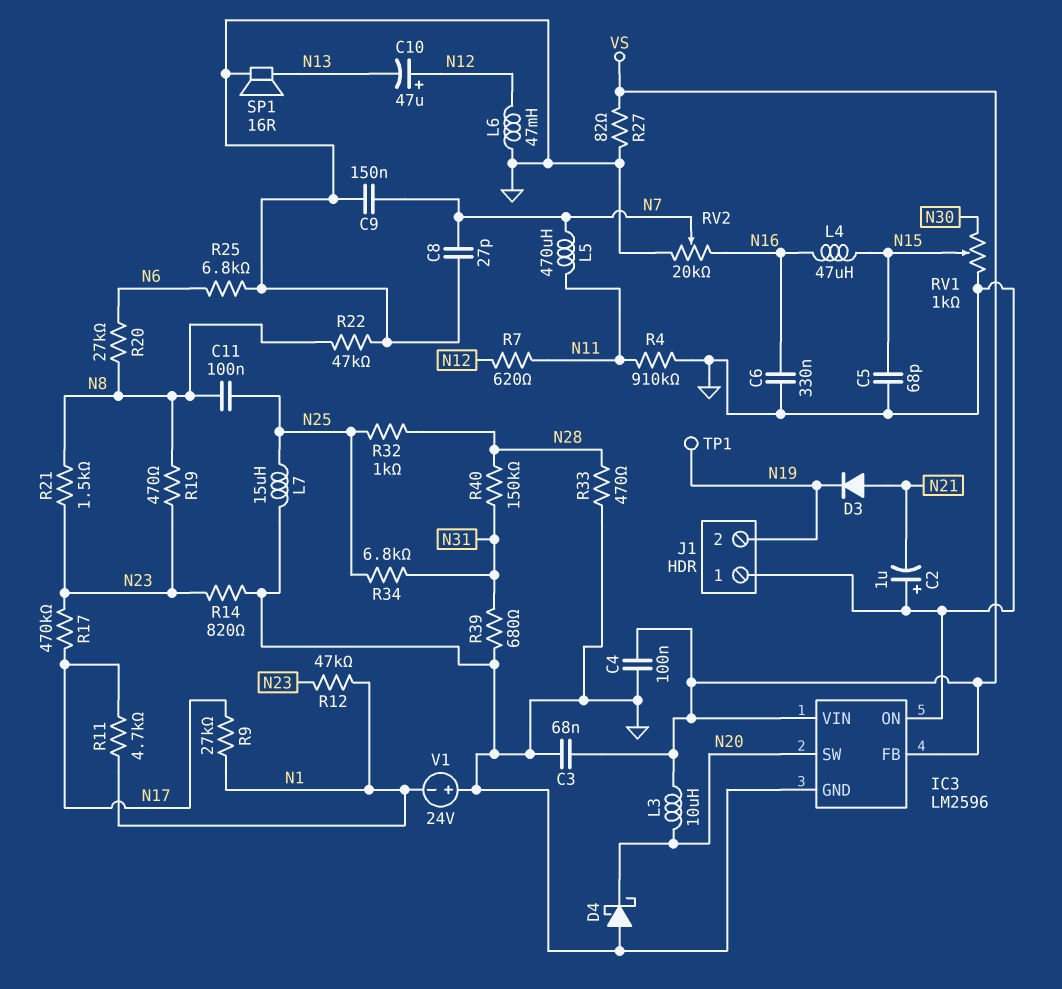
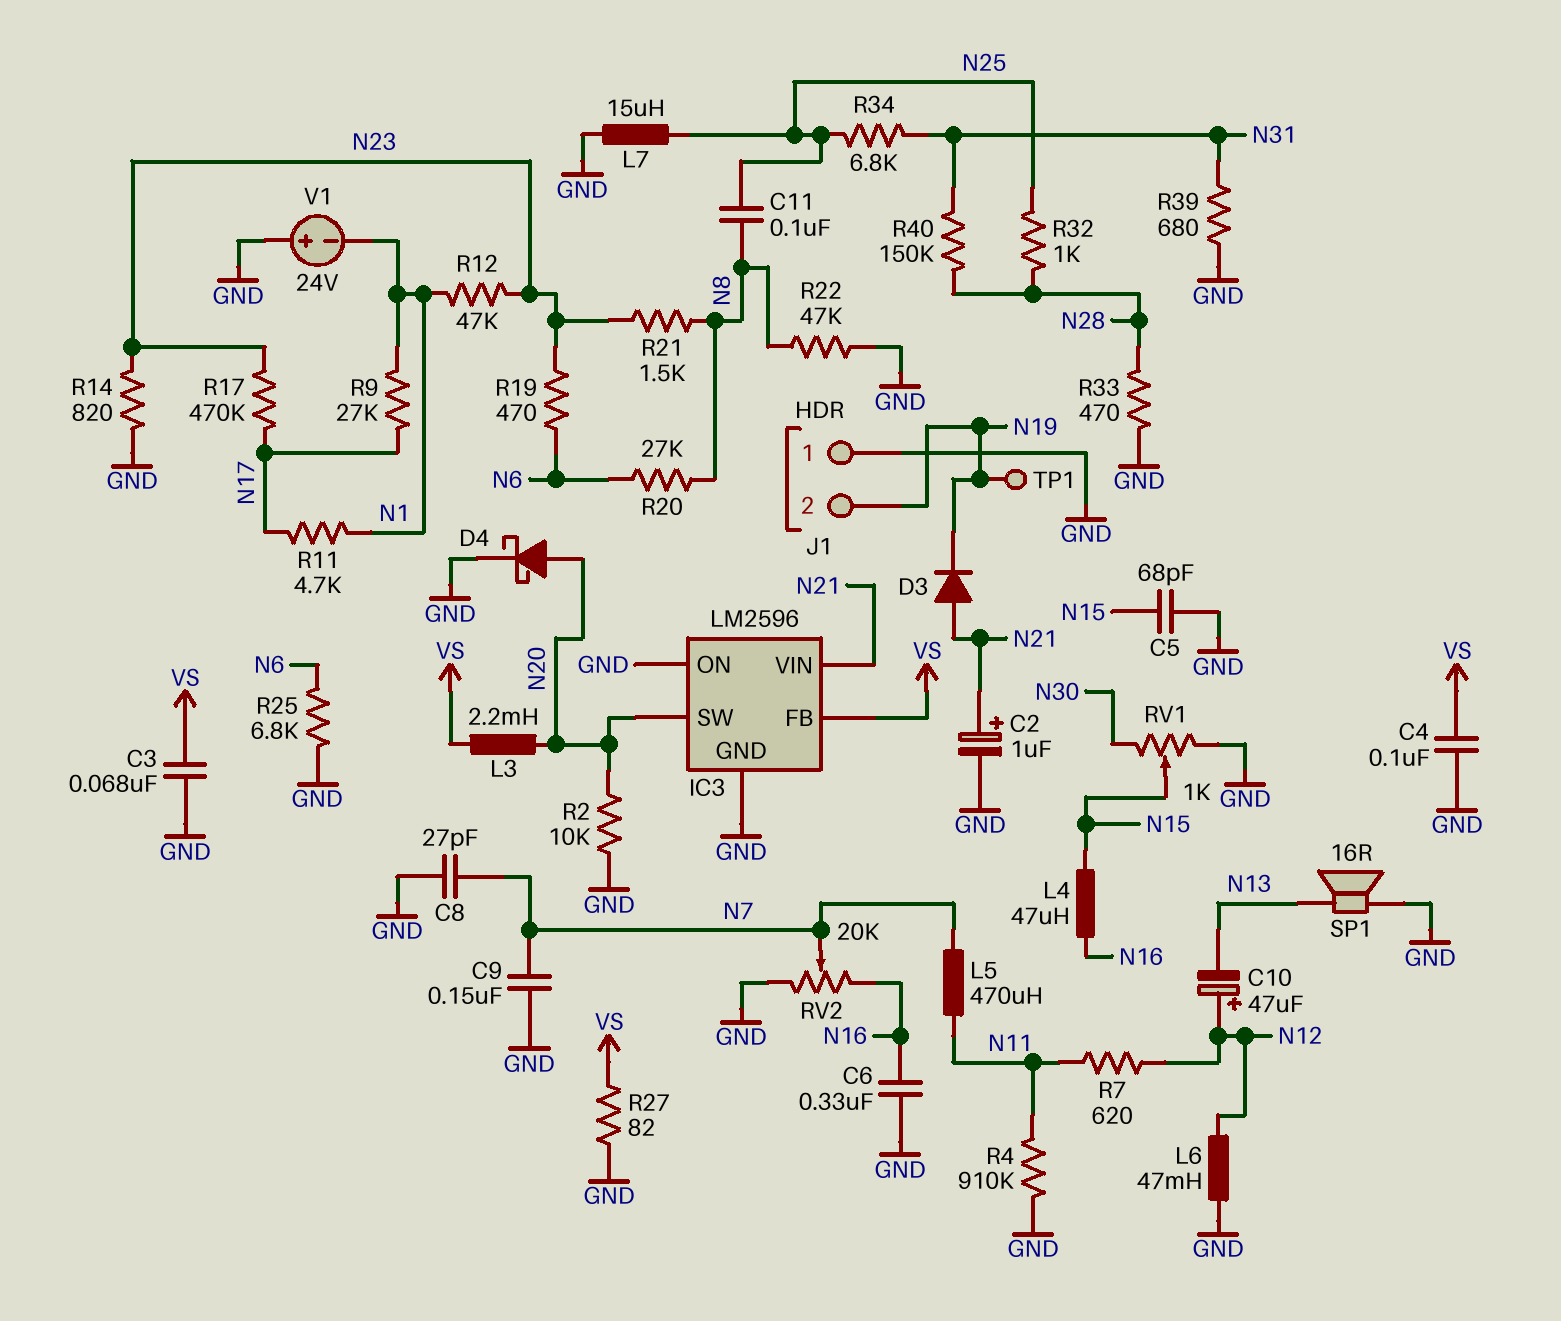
C2: 1uF (plus GND, minus N21) -> 1uF (plus N21, minus GND)
D4: schottky (A GND, K N20) -> schottky (A N20, K GND)
IC3 pin VIN: VS -> N21
L3: 10uH (N20, VS) -> 2.2mH (N20, VS)
R2: none -> 10k (GND, N20)
R19: 470 (N8, N23) -> 470 (N6, N23)

